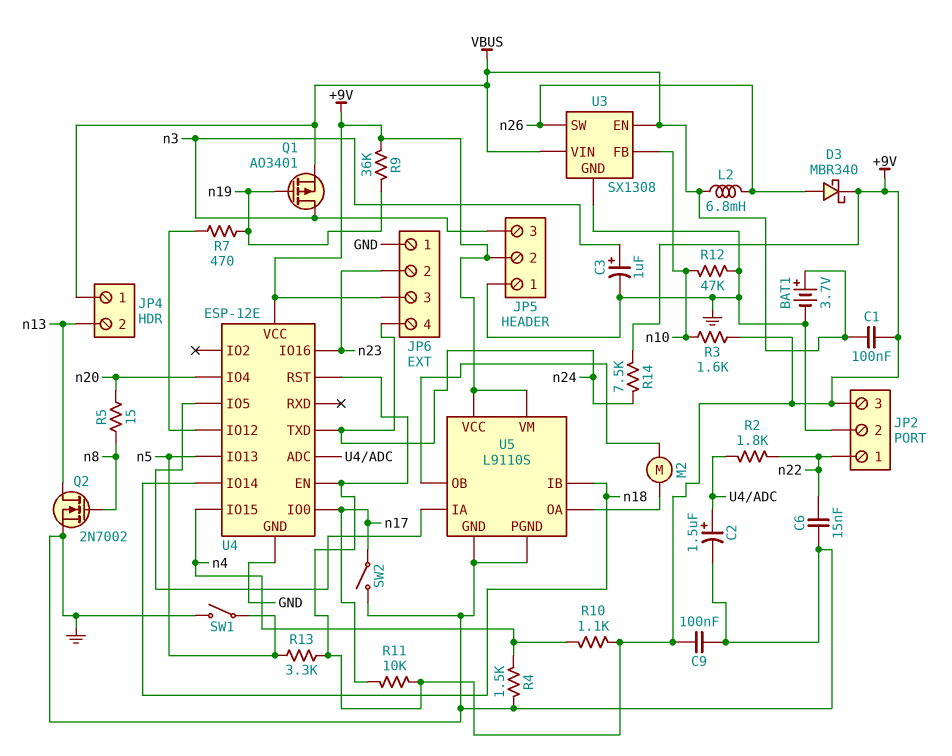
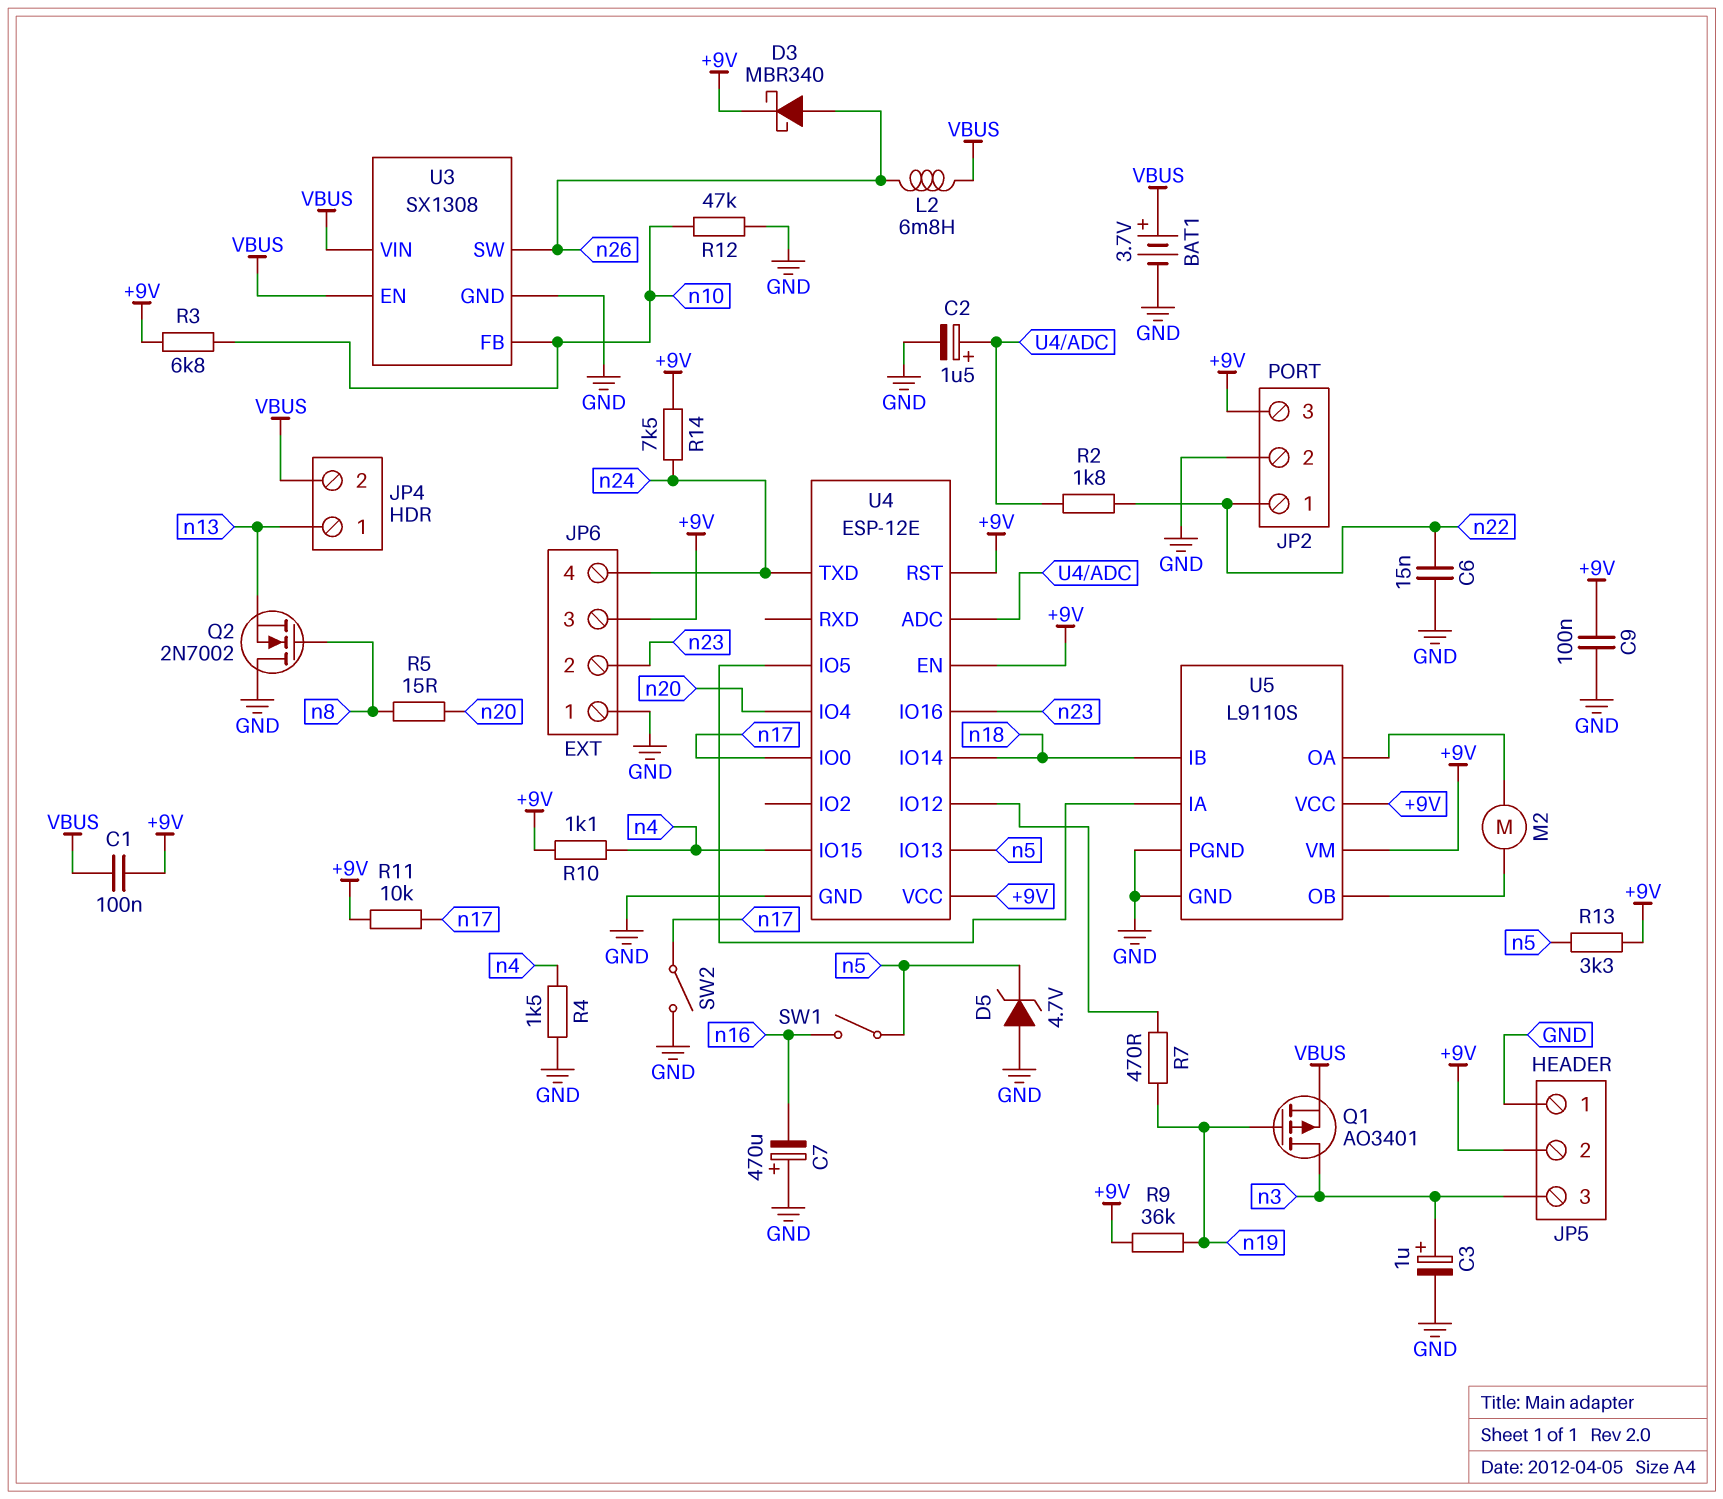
C7: none -> 470uF (plus GND, minus n16)
D5: none -> zener 4.7V (A GND, K n5)
JP4 pin 1: VBUS -> n13
JP4 pin 2: n13 -> VBUS
Q2: NMOS 2N7002 (G n8, D n13, S GND) -> NMOS 2N7002 (G n8, D GND, S n13)
R3: 1.6k (+9V, n10) -> 6.8k (+9V, n10)
SW1: switch (GND, n5) -> switch (n5, n16)

